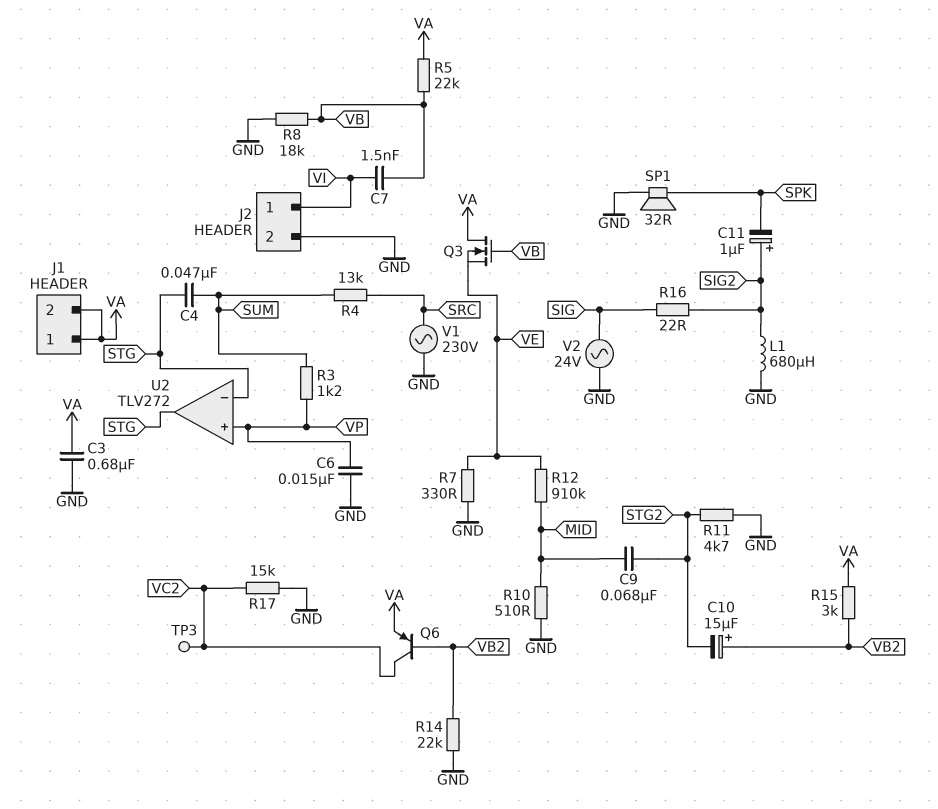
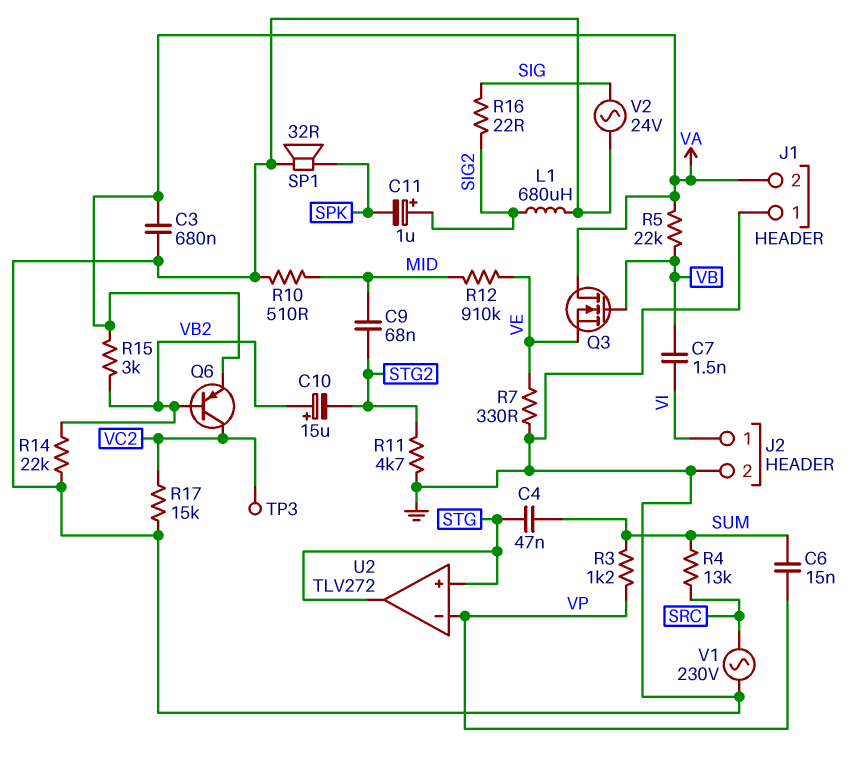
C6: 15nF (GND, VP) -> 15nF (SUM, VP)
J1 pin 1: VA -> GND
R8: 18k (GND, VB) -> none
U2 pin in+: VP -> STG
U2 pin in-: STG -> VP

